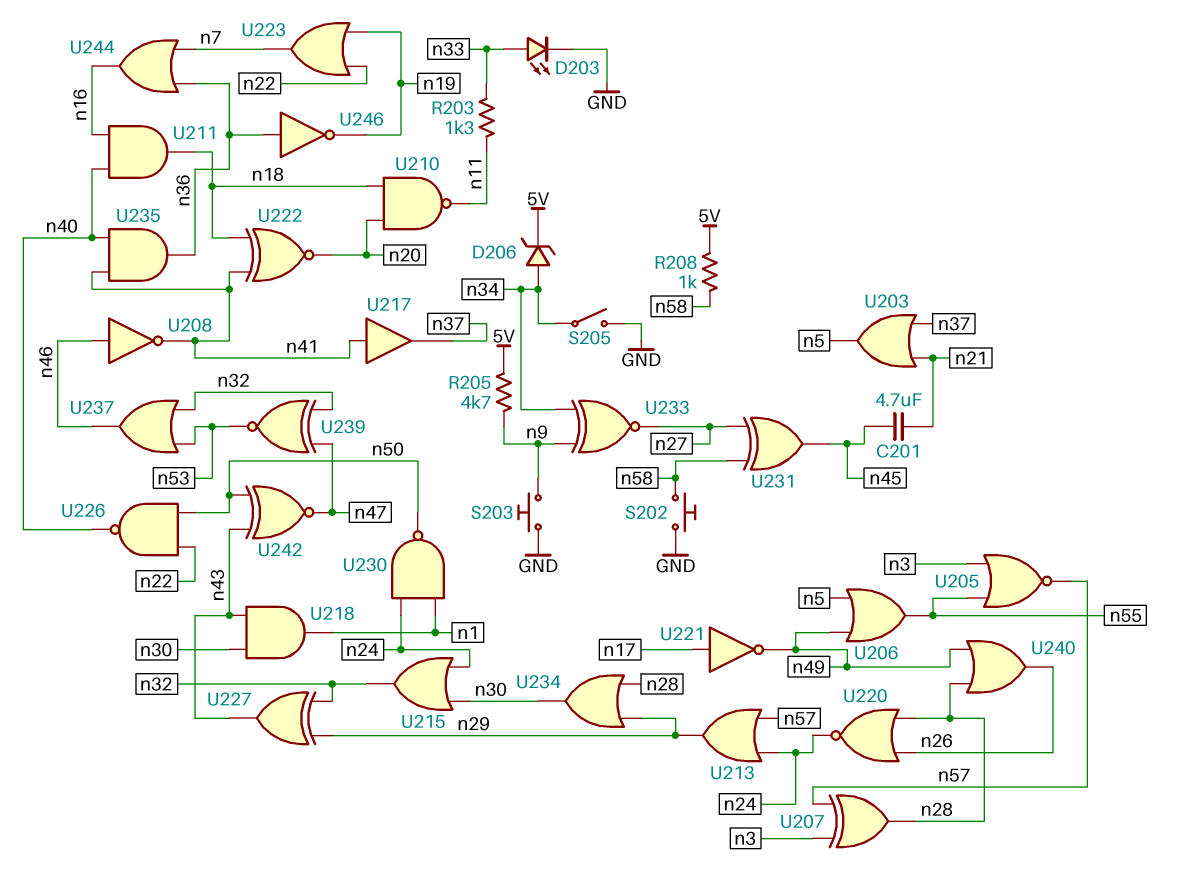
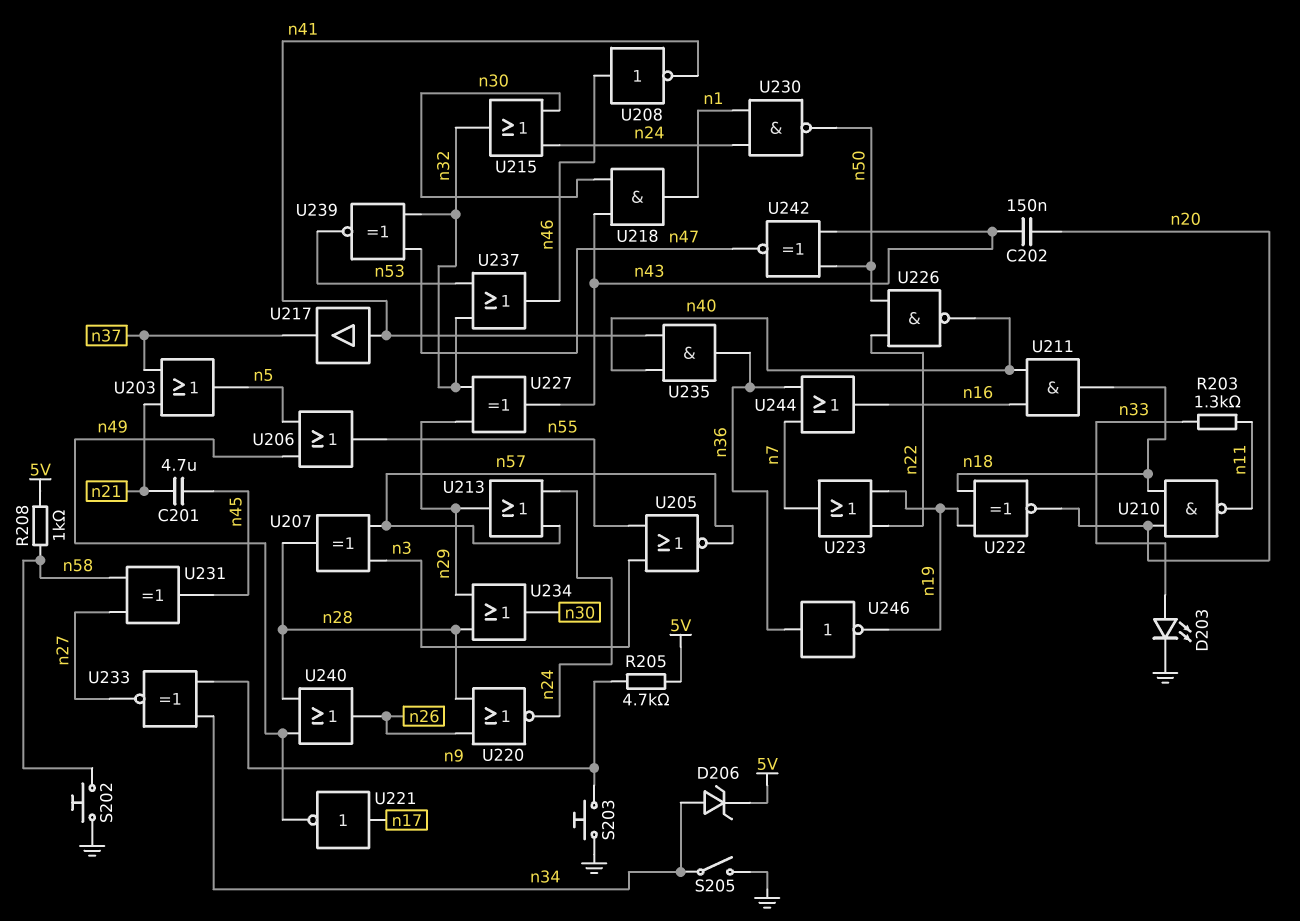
C202: none -> 150nF (n20, n43)
U222: XNOR (in n18, in n41, out n20) -> XNOR (in n18, in n19, out n20)

